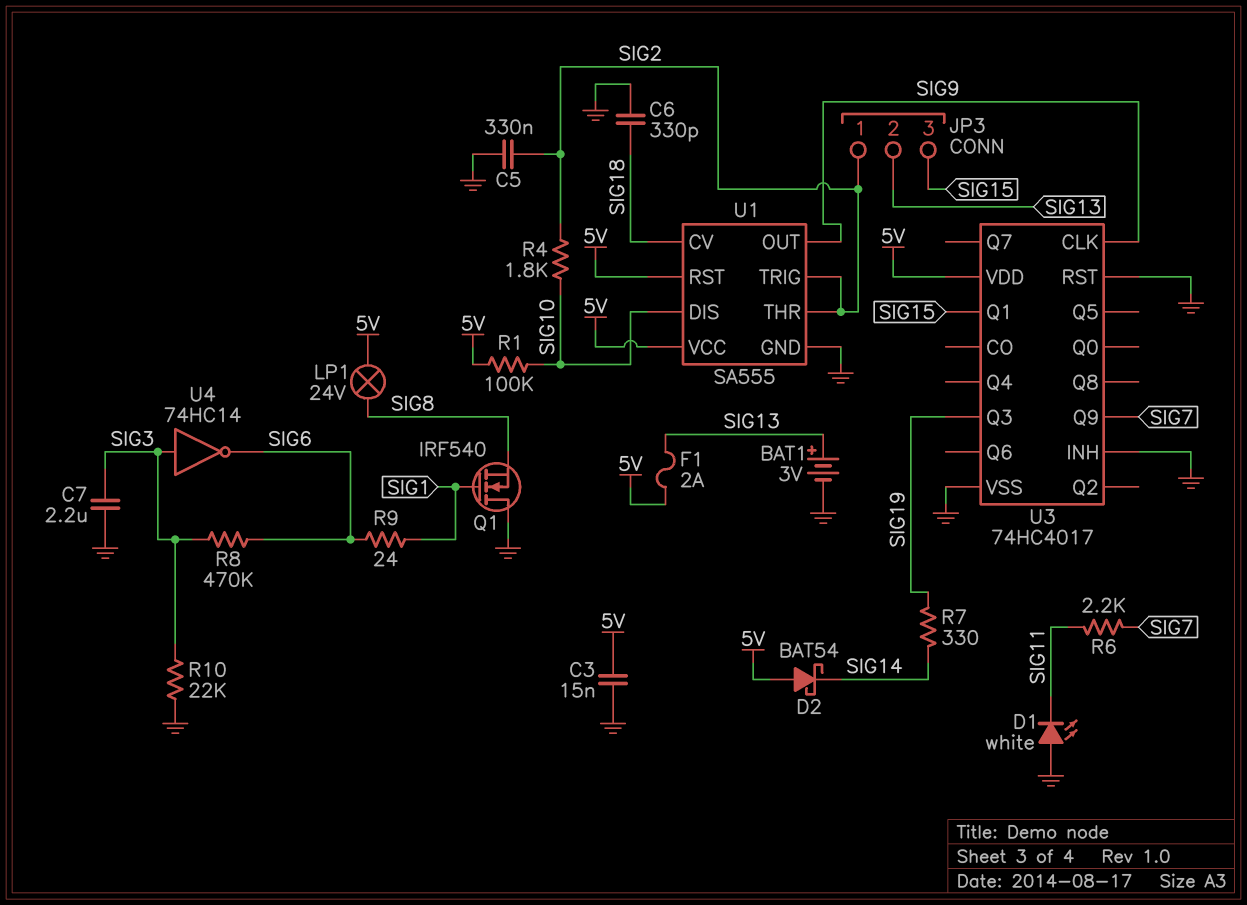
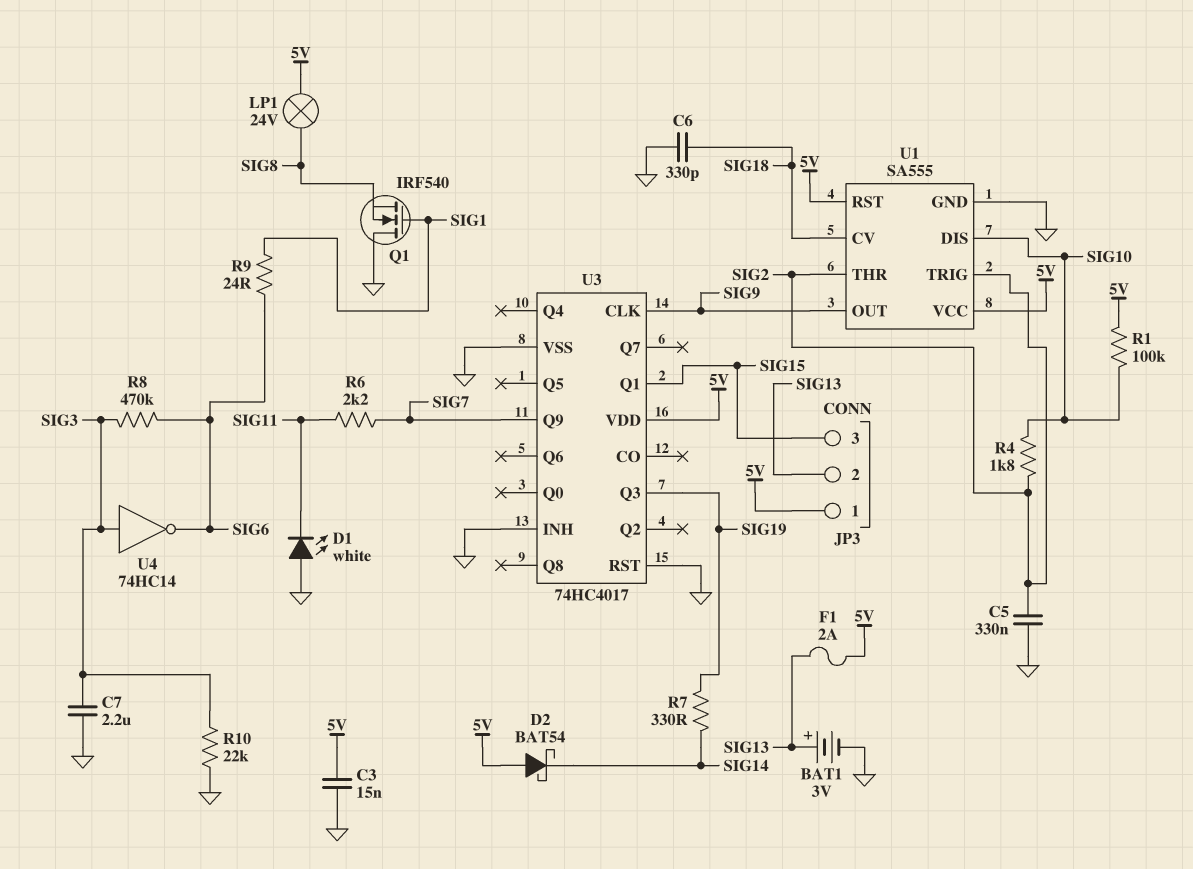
JP3 pin 1: SIG2 -> 5V

